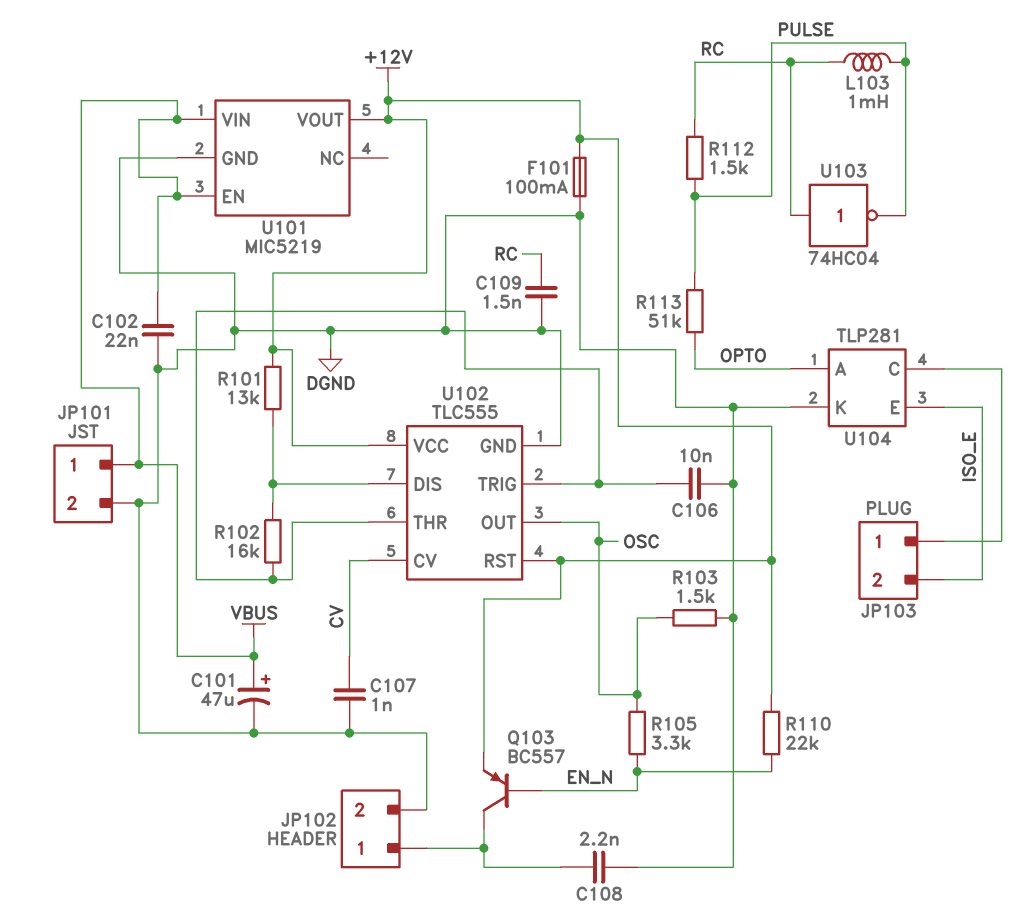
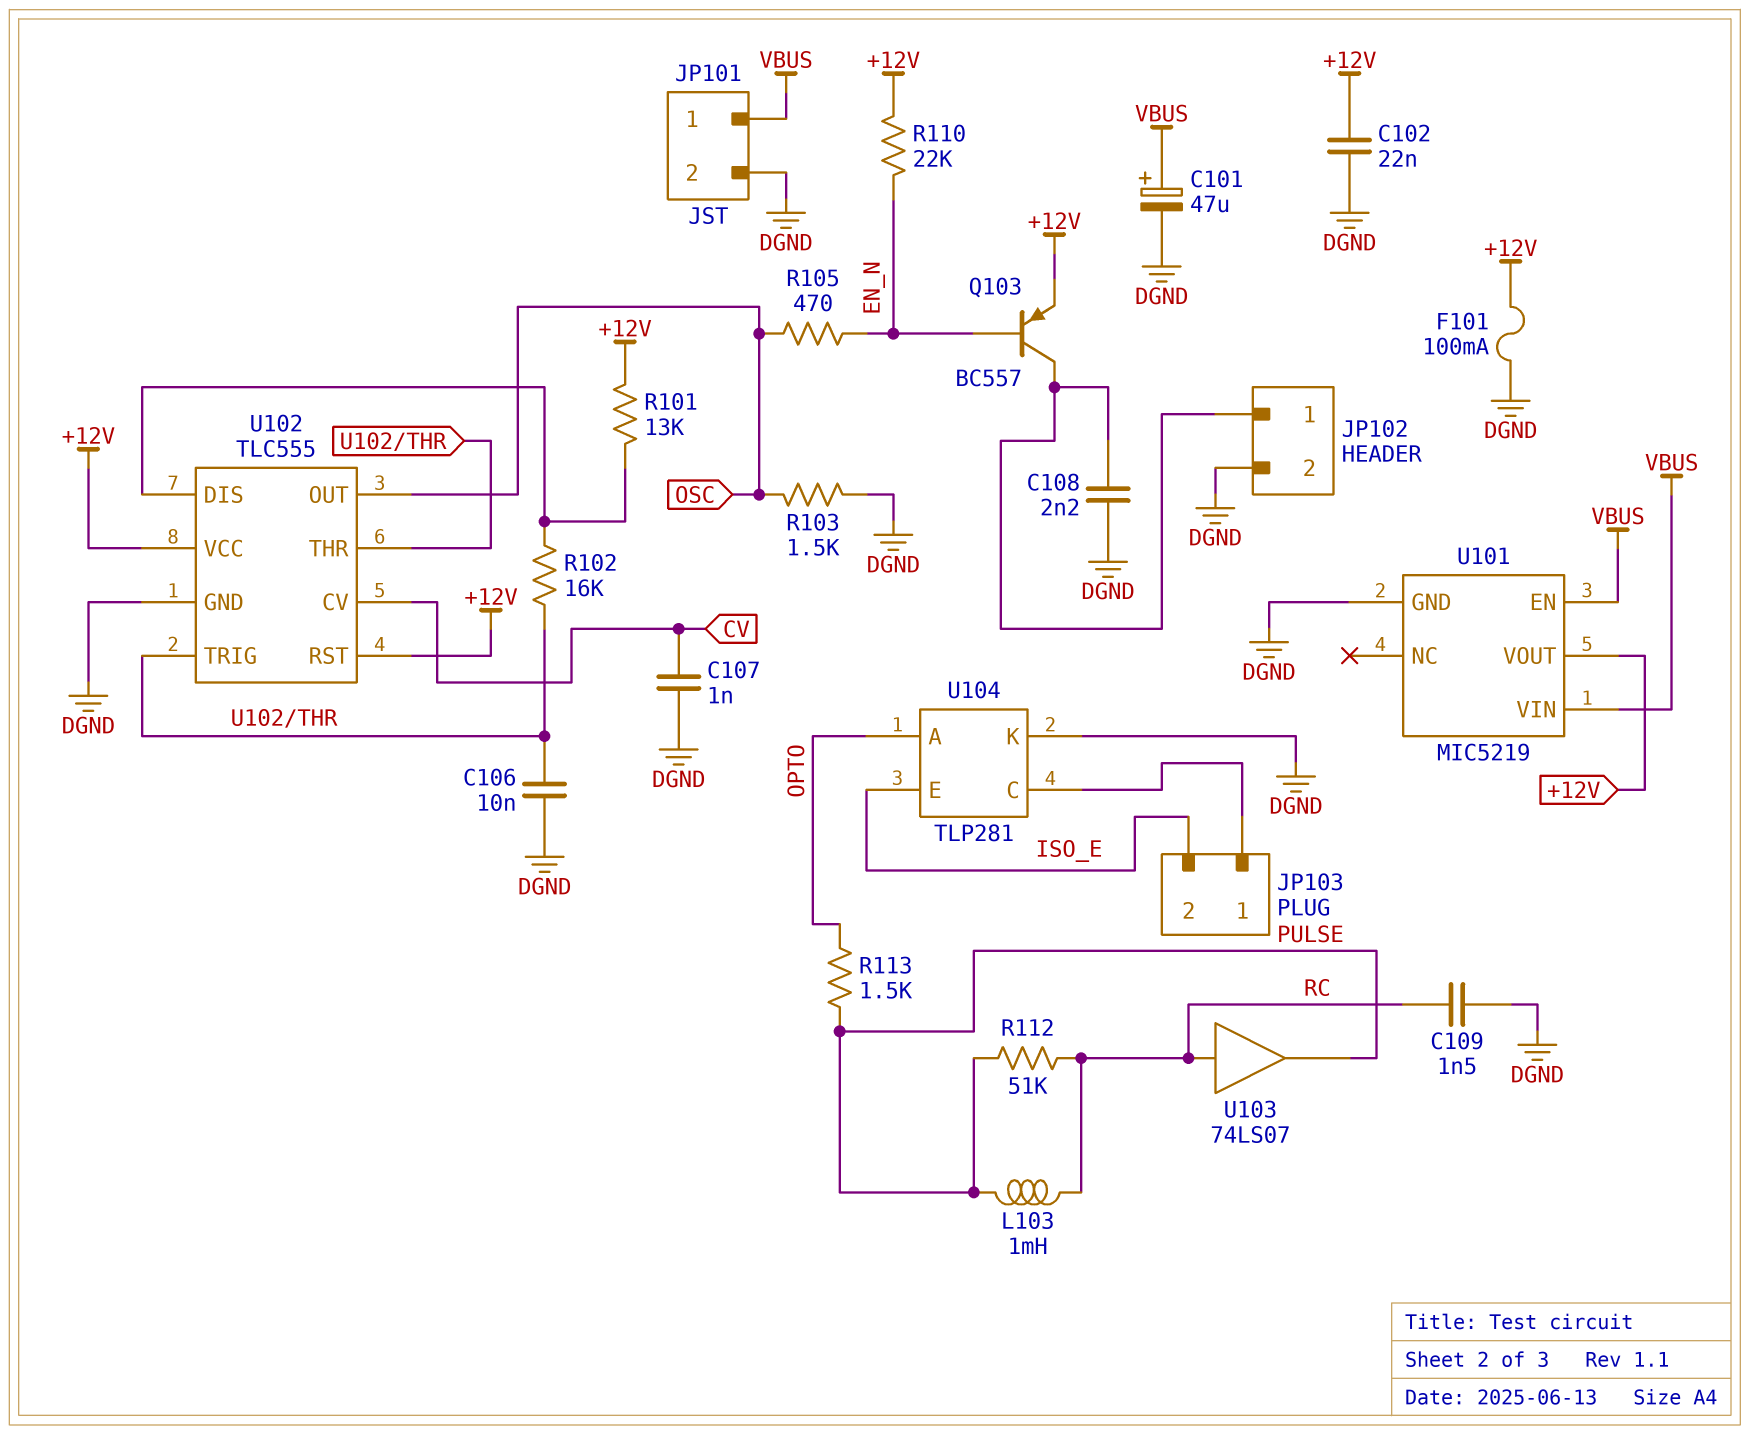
C102: 22nF (DGND, VBUS) -> 22nF (+12V, DGND)
R105: 3.3k (EN_N, OSC) -> 470 (EN_N, OSC)
R112: 1.5k (PULSE, RC) -> 51k (PULSE, RC)
R113: 51k (OPTO, PULSE) -> 1.5k (OPTO, PULSE)
U103: NOT 74HC04 (in RC, out PULSE) -> buffer 74LS07 (in RC, out PULSE)

